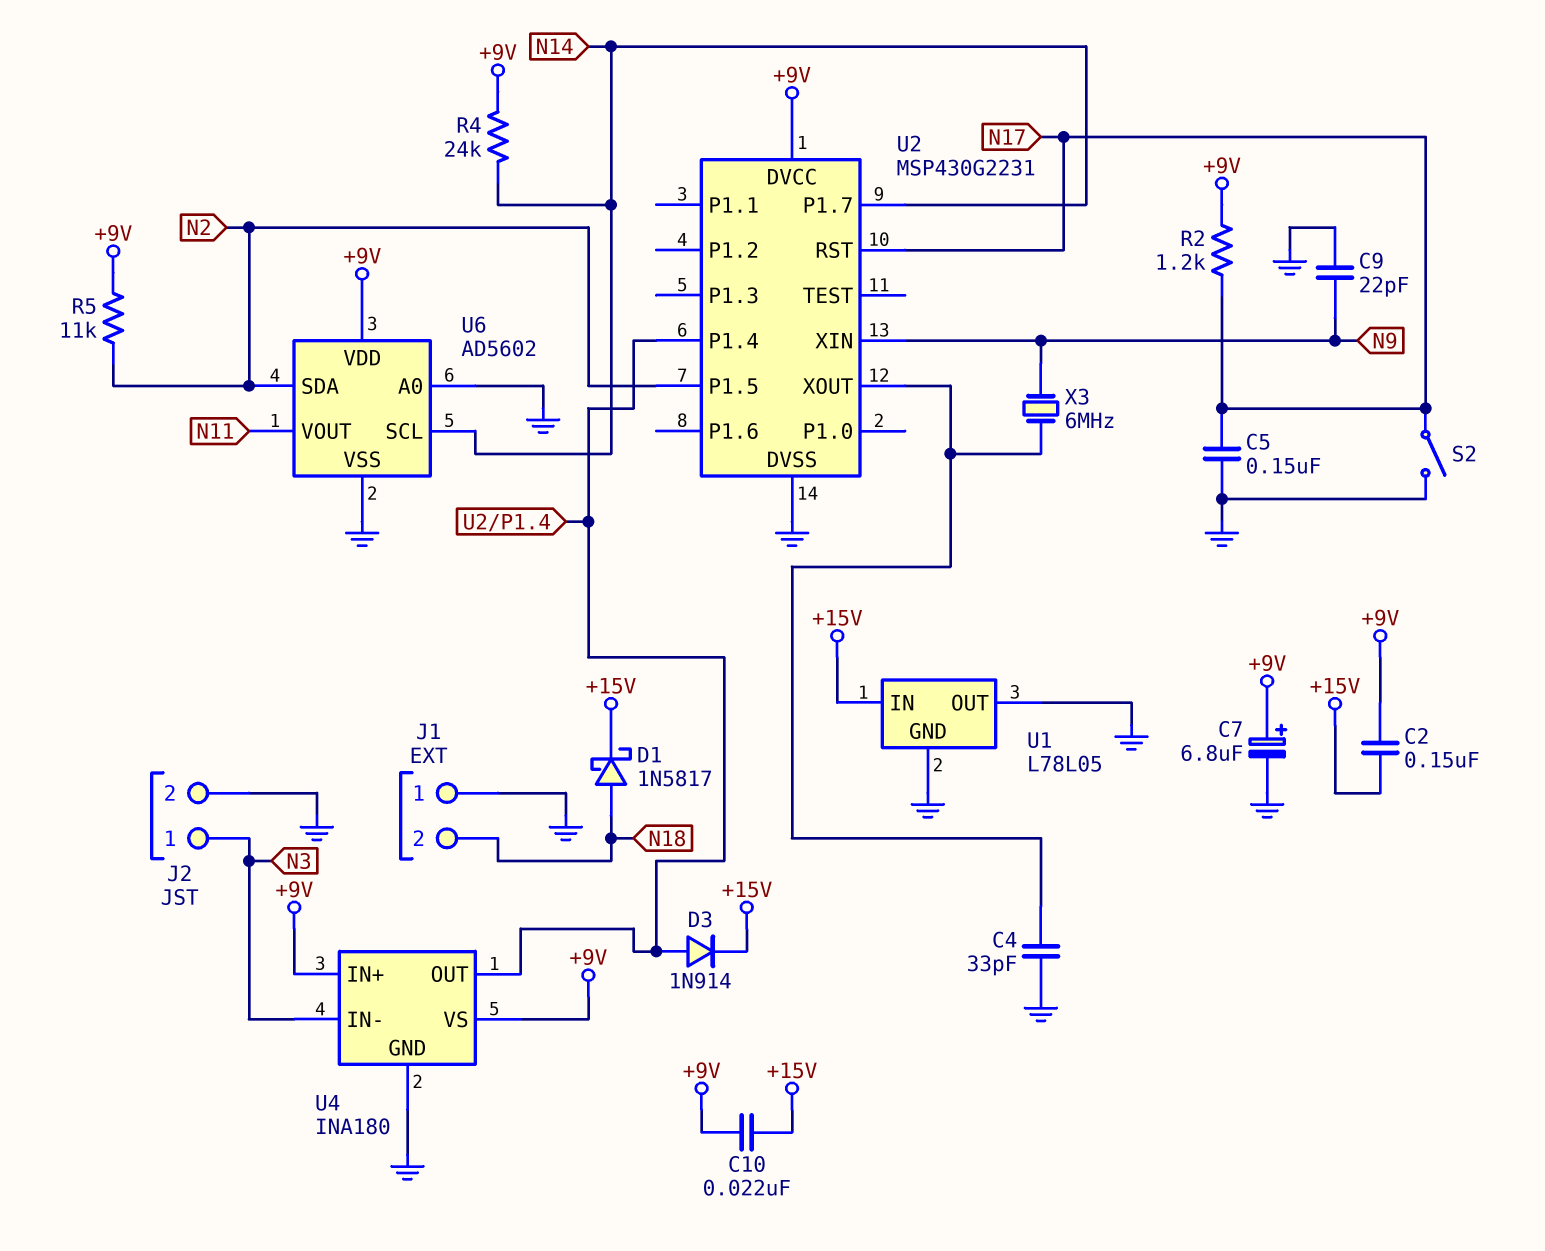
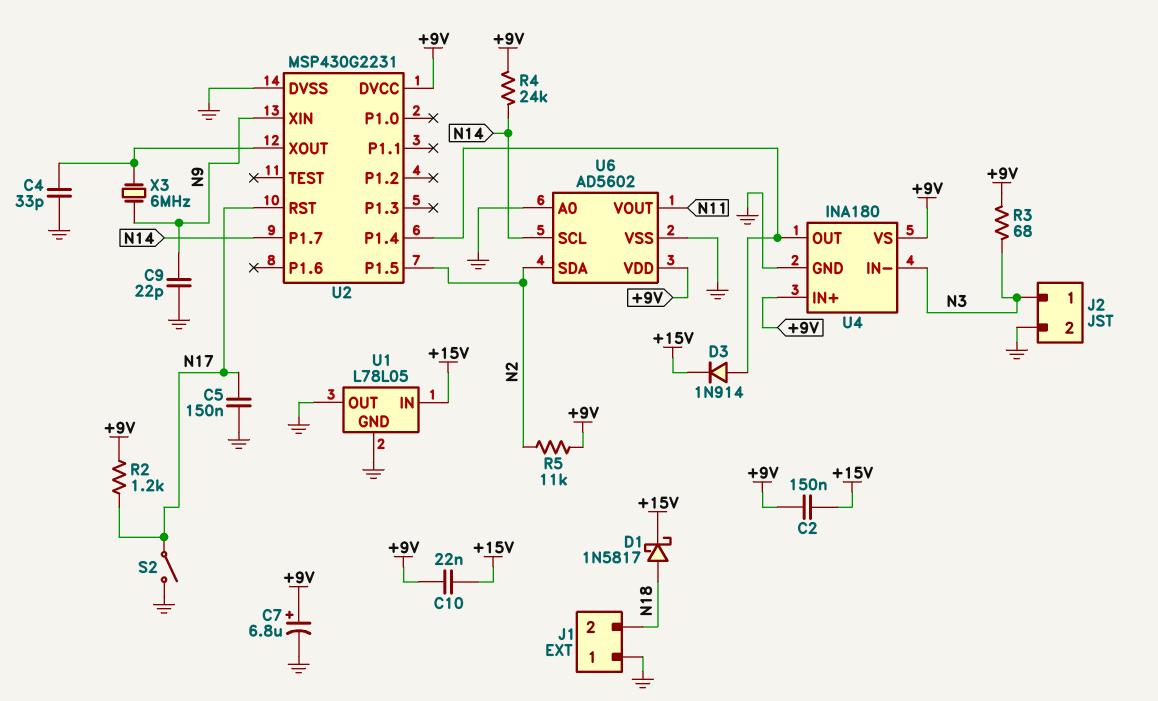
R3: none -> 68 (+9V, N3)

